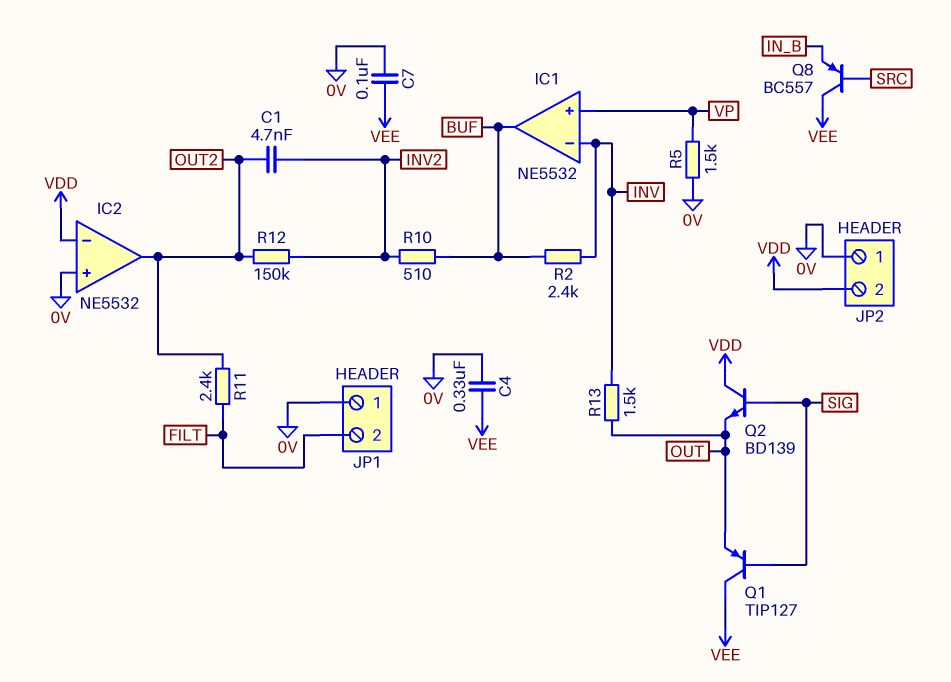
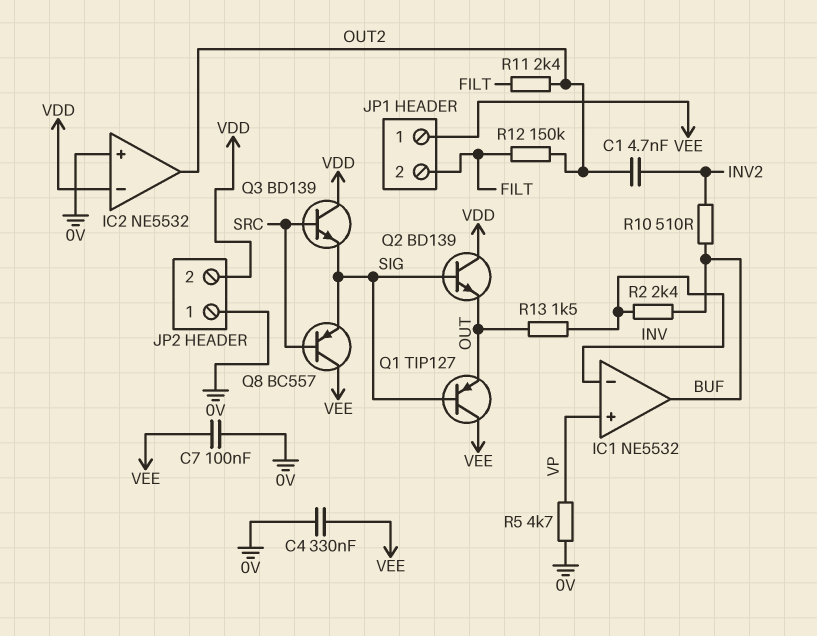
JP1 pin 1: 0V -> VEE
Q3: none -> NPN BD139 (B SRC, C VDD, E SIG)
Q8: PNP BC557 (B SRC, C VEE, E IN_B) -> PNP BC557 (B SRC, C VEE, E SIG)
R5: 1.5k (0V, VP) -> 4.7k (0V, VP)
R12: 150k (INV2, OUT2) -> 150k (FILT, OUT2)

